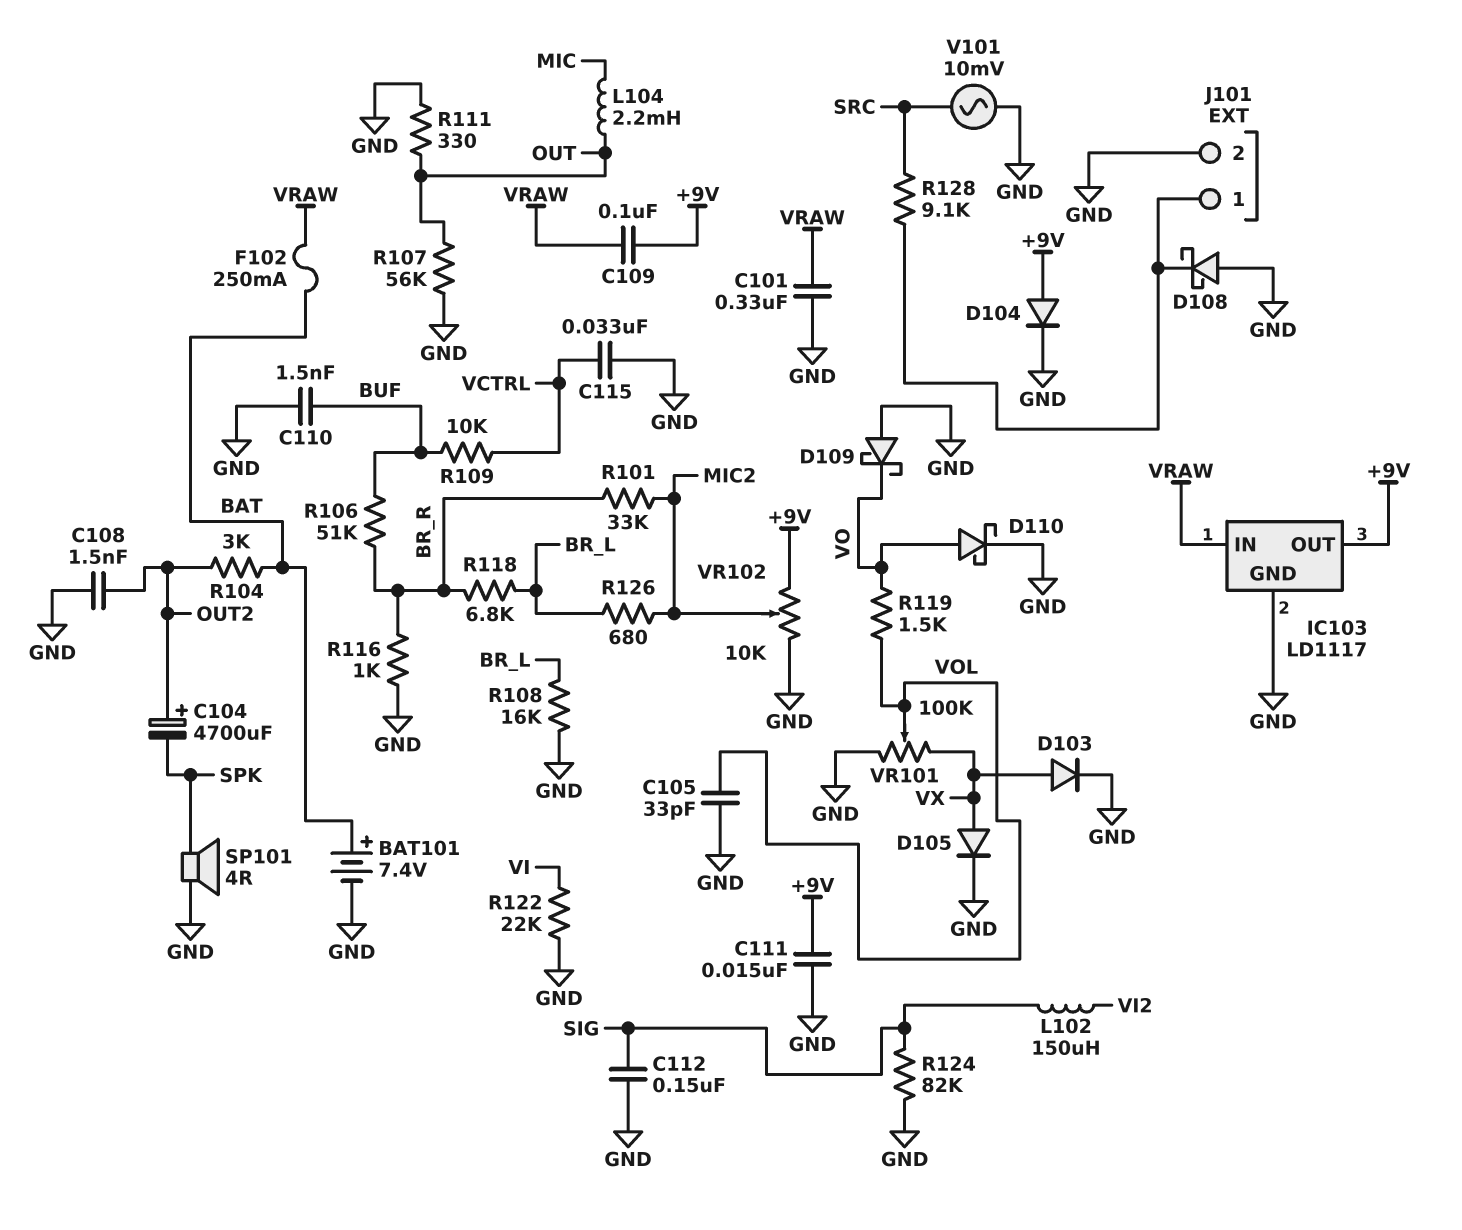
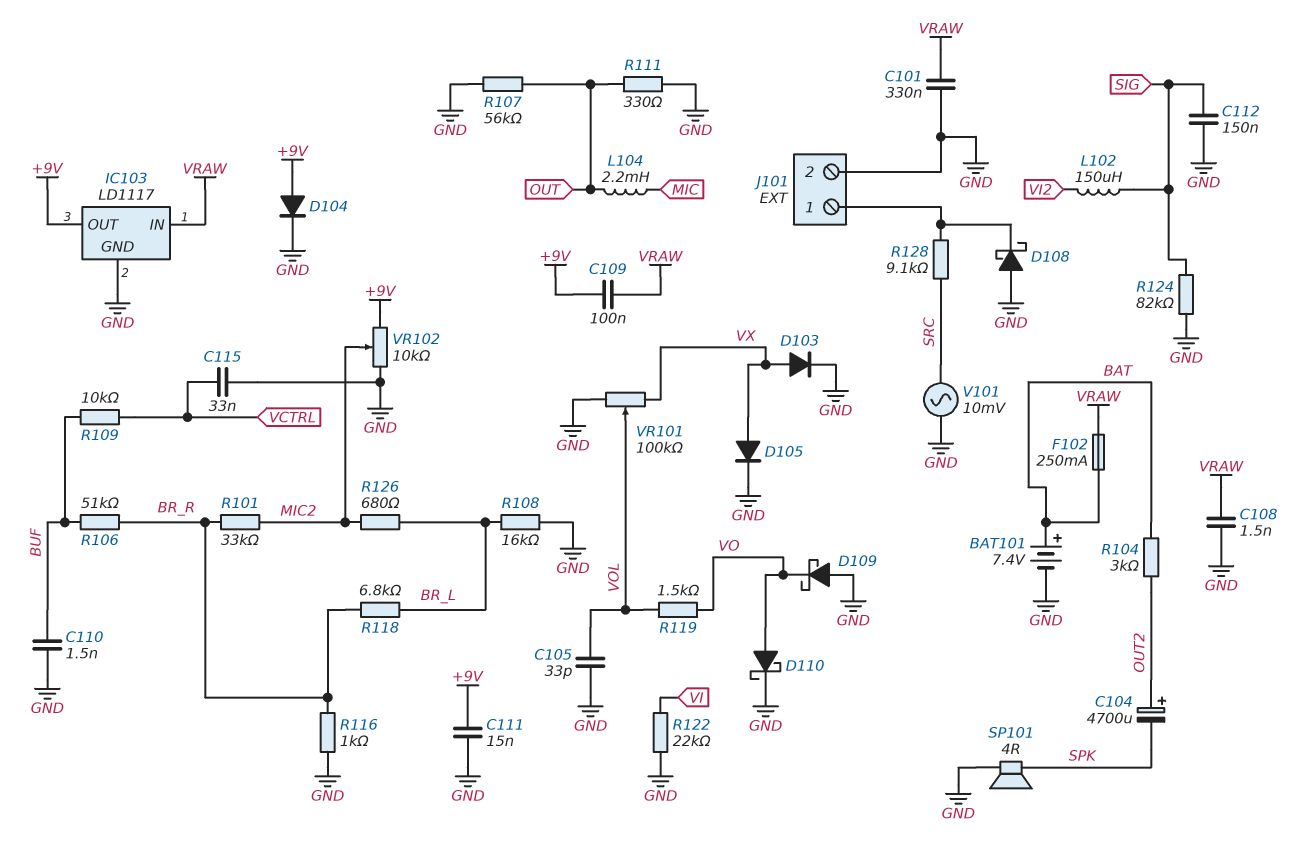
C108: 1.5nF (GND, OUT2) -> 1.5nF (GND, VRAW)

